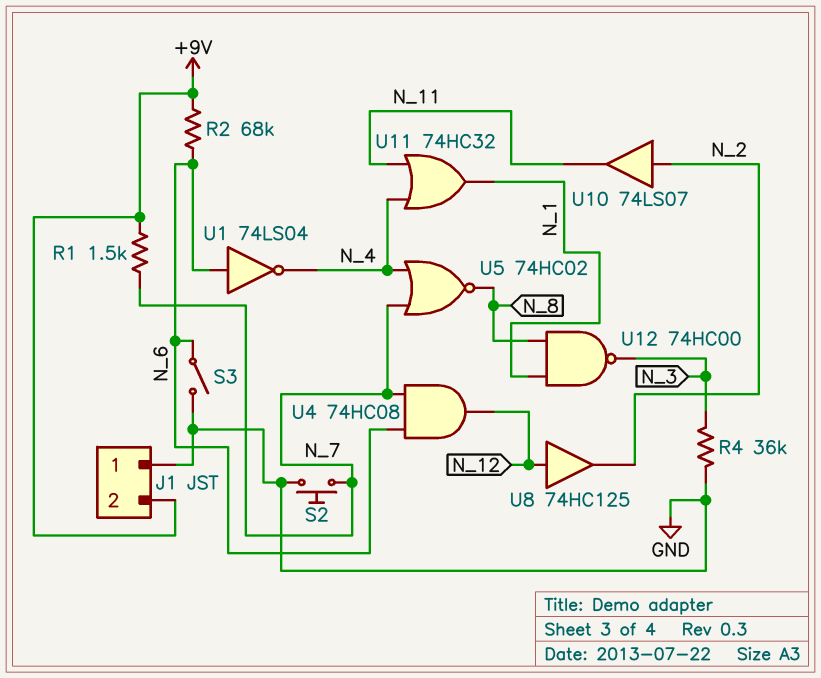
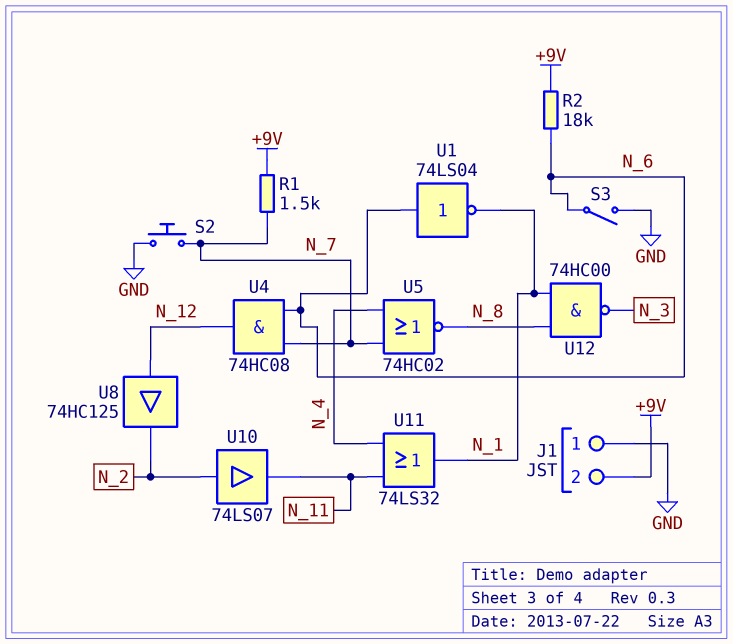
R2: 68k (+9V, N_6) -> 18k (+9V, N_6)
R4: 36k (GND, N_3) -> none
U1: NOT 74LS04 (in N_6, out N_4) -> NOT 74LS04 (in N_6, out N_1)
U11: OR 74HC32 (in N_4, in N_11, out N_1) -> OR 74LS32 (in N_4, in N_11, out N_1)

